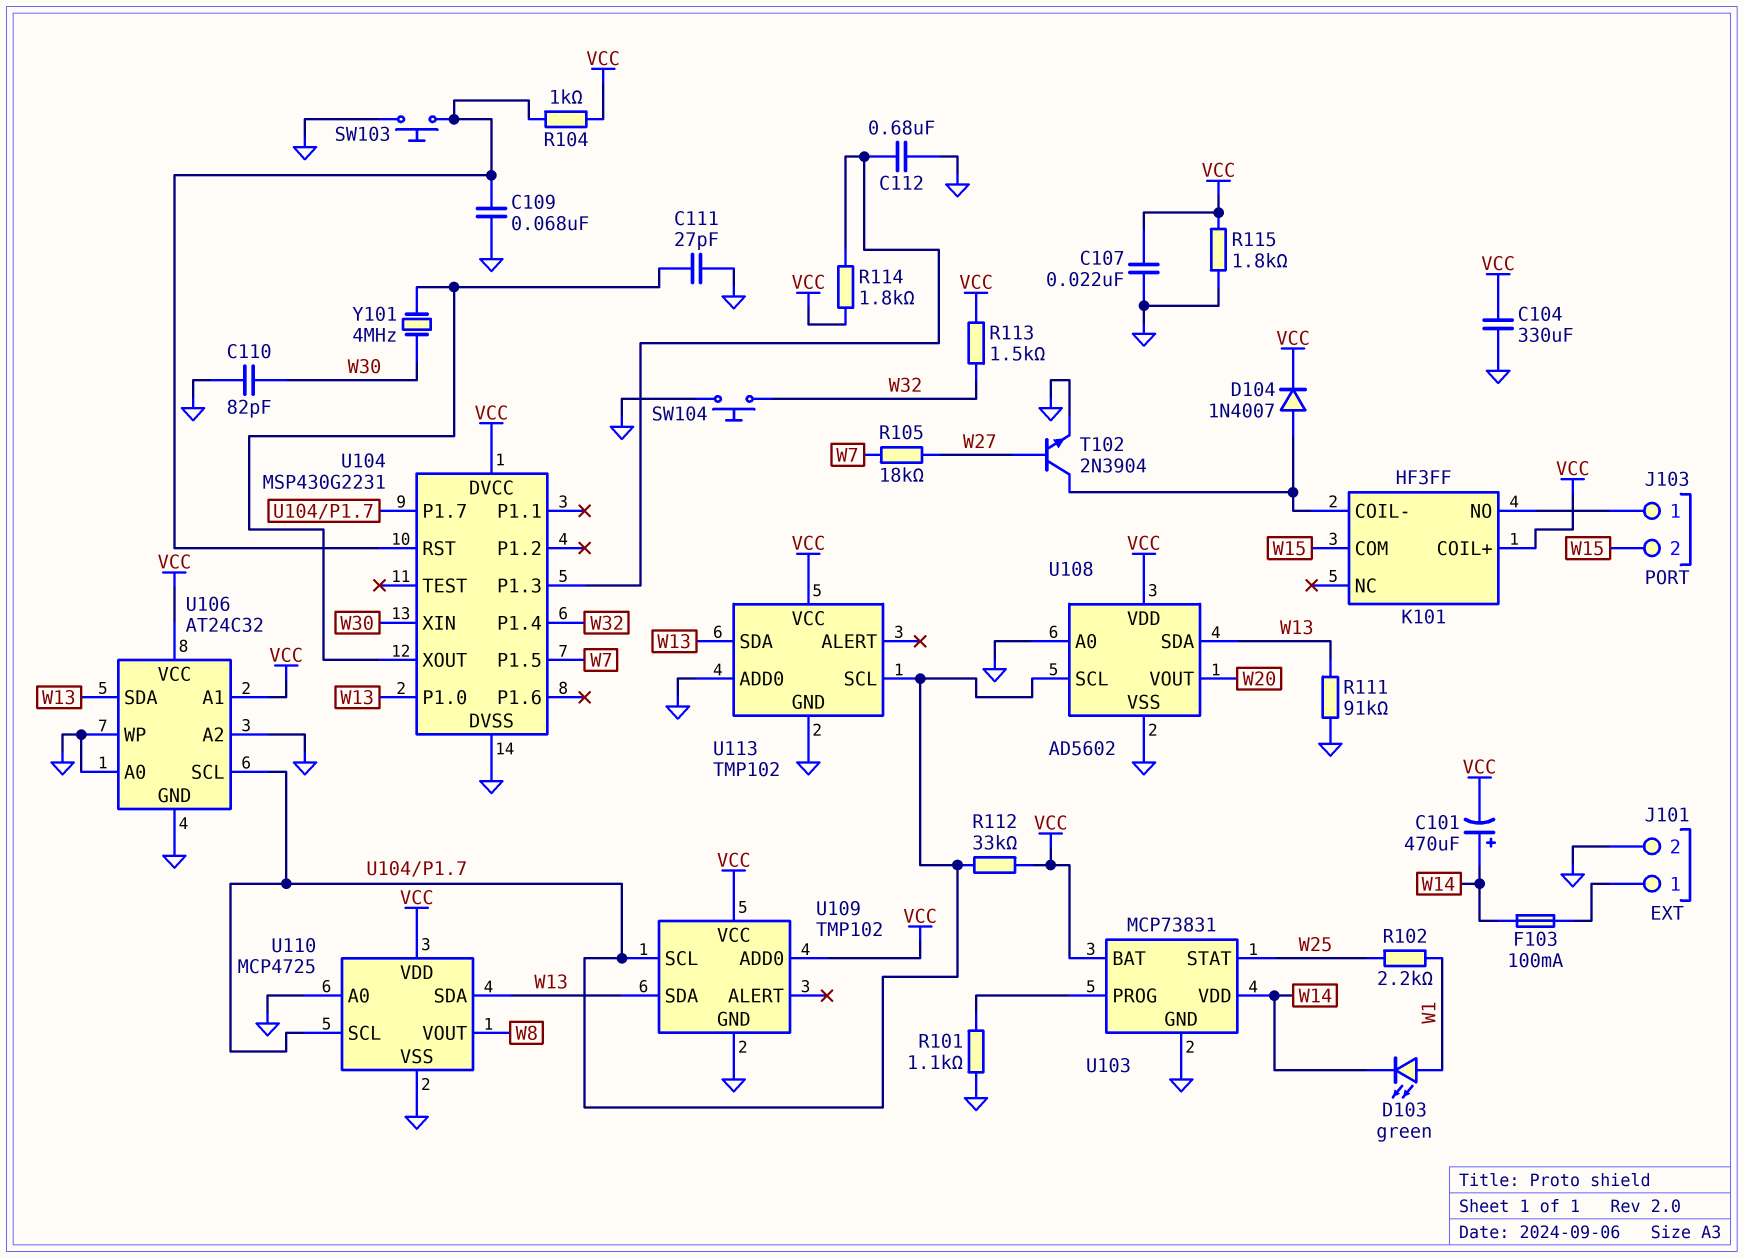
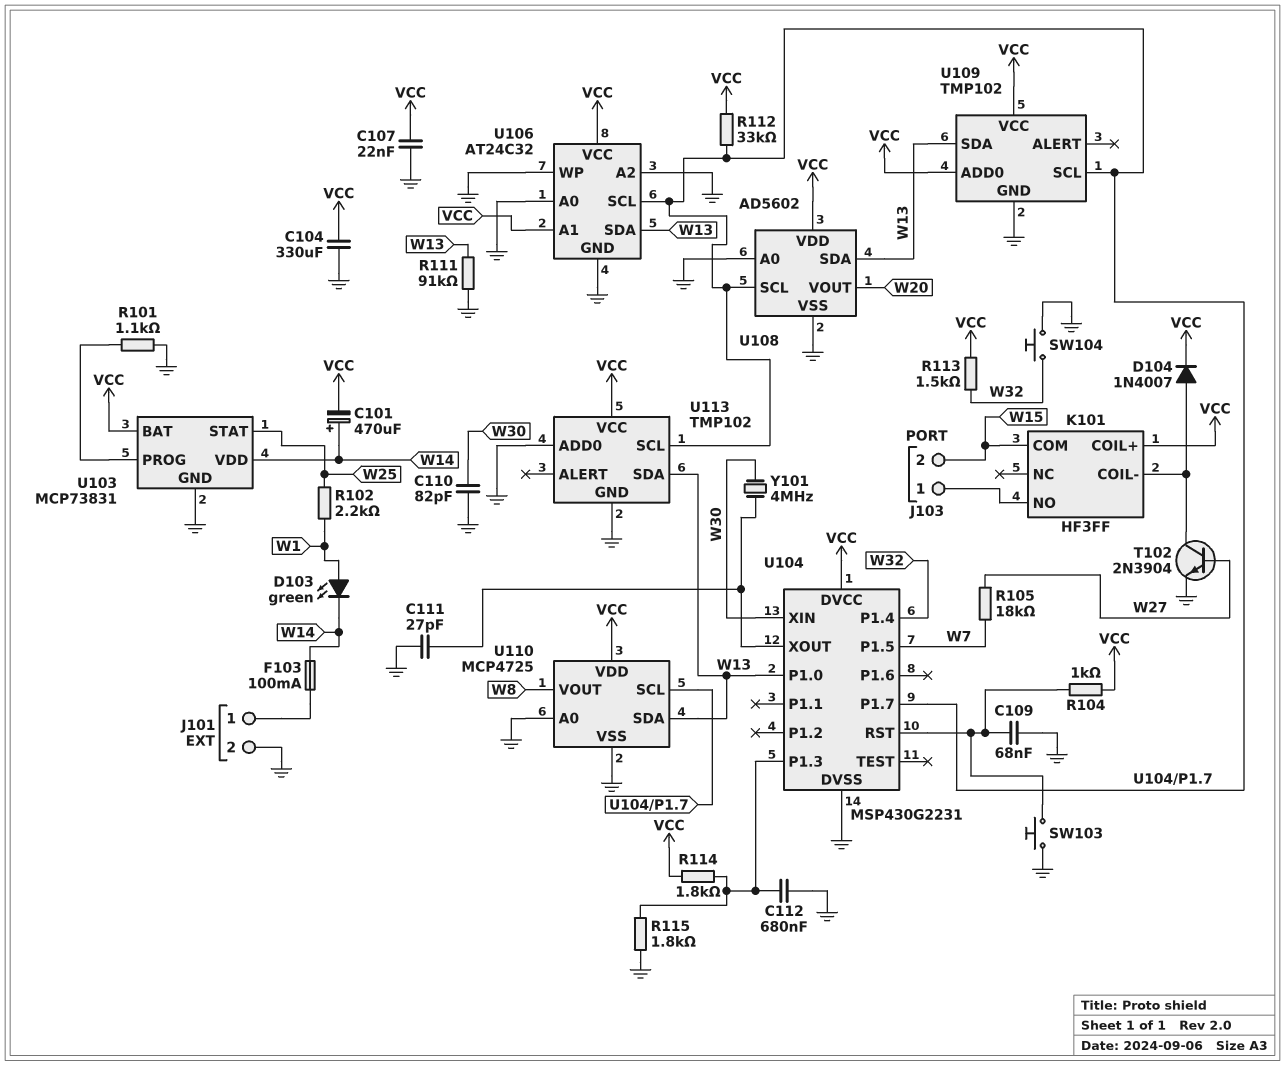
R115: 1.8k (GND, VCC) -> 1.8k (GND, U104/P1.3)

